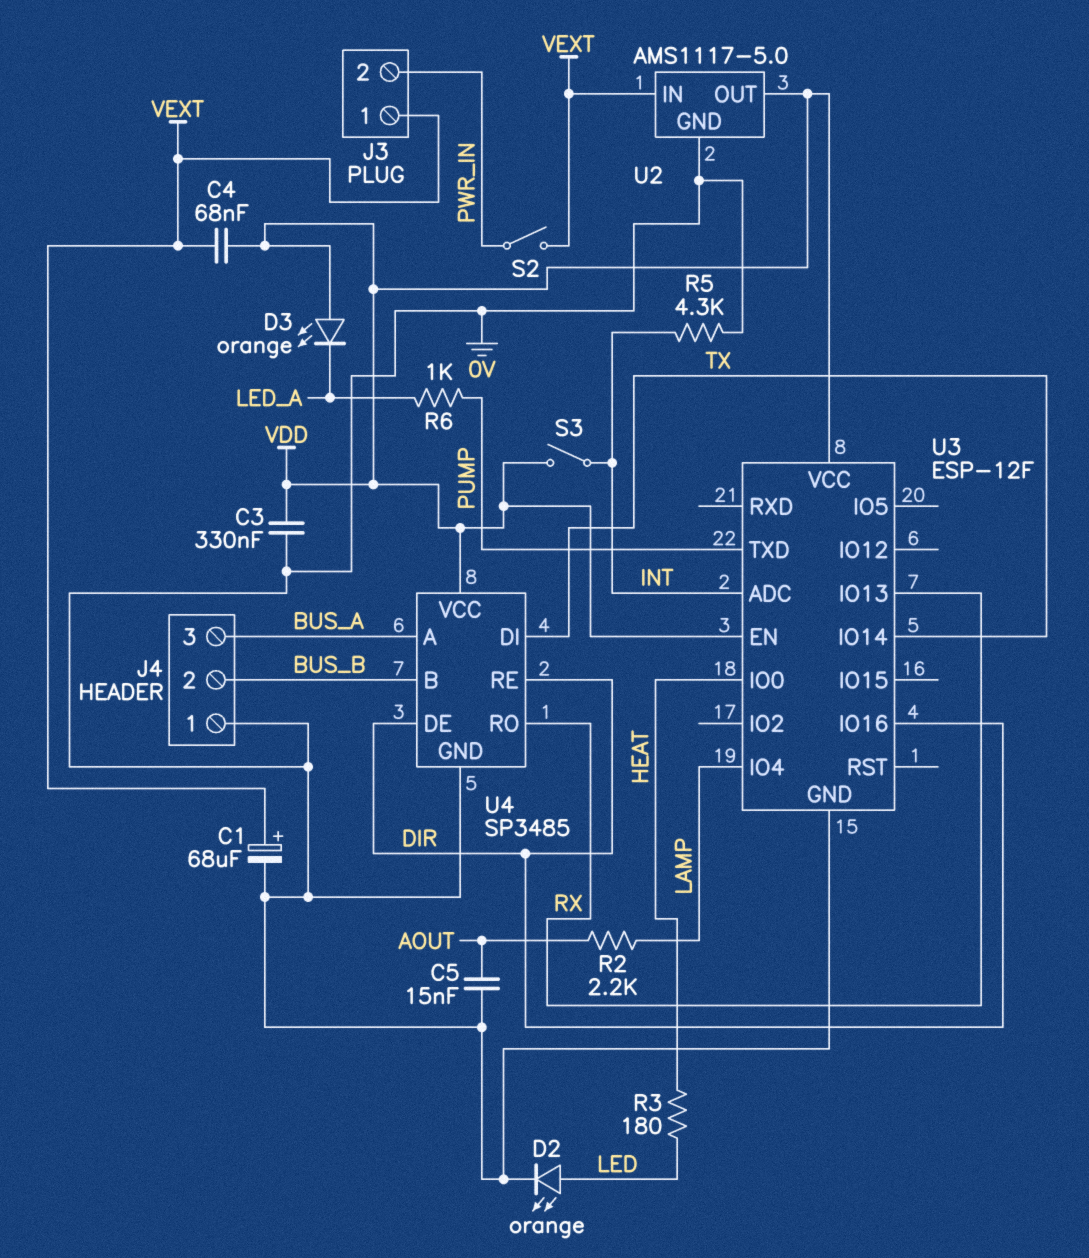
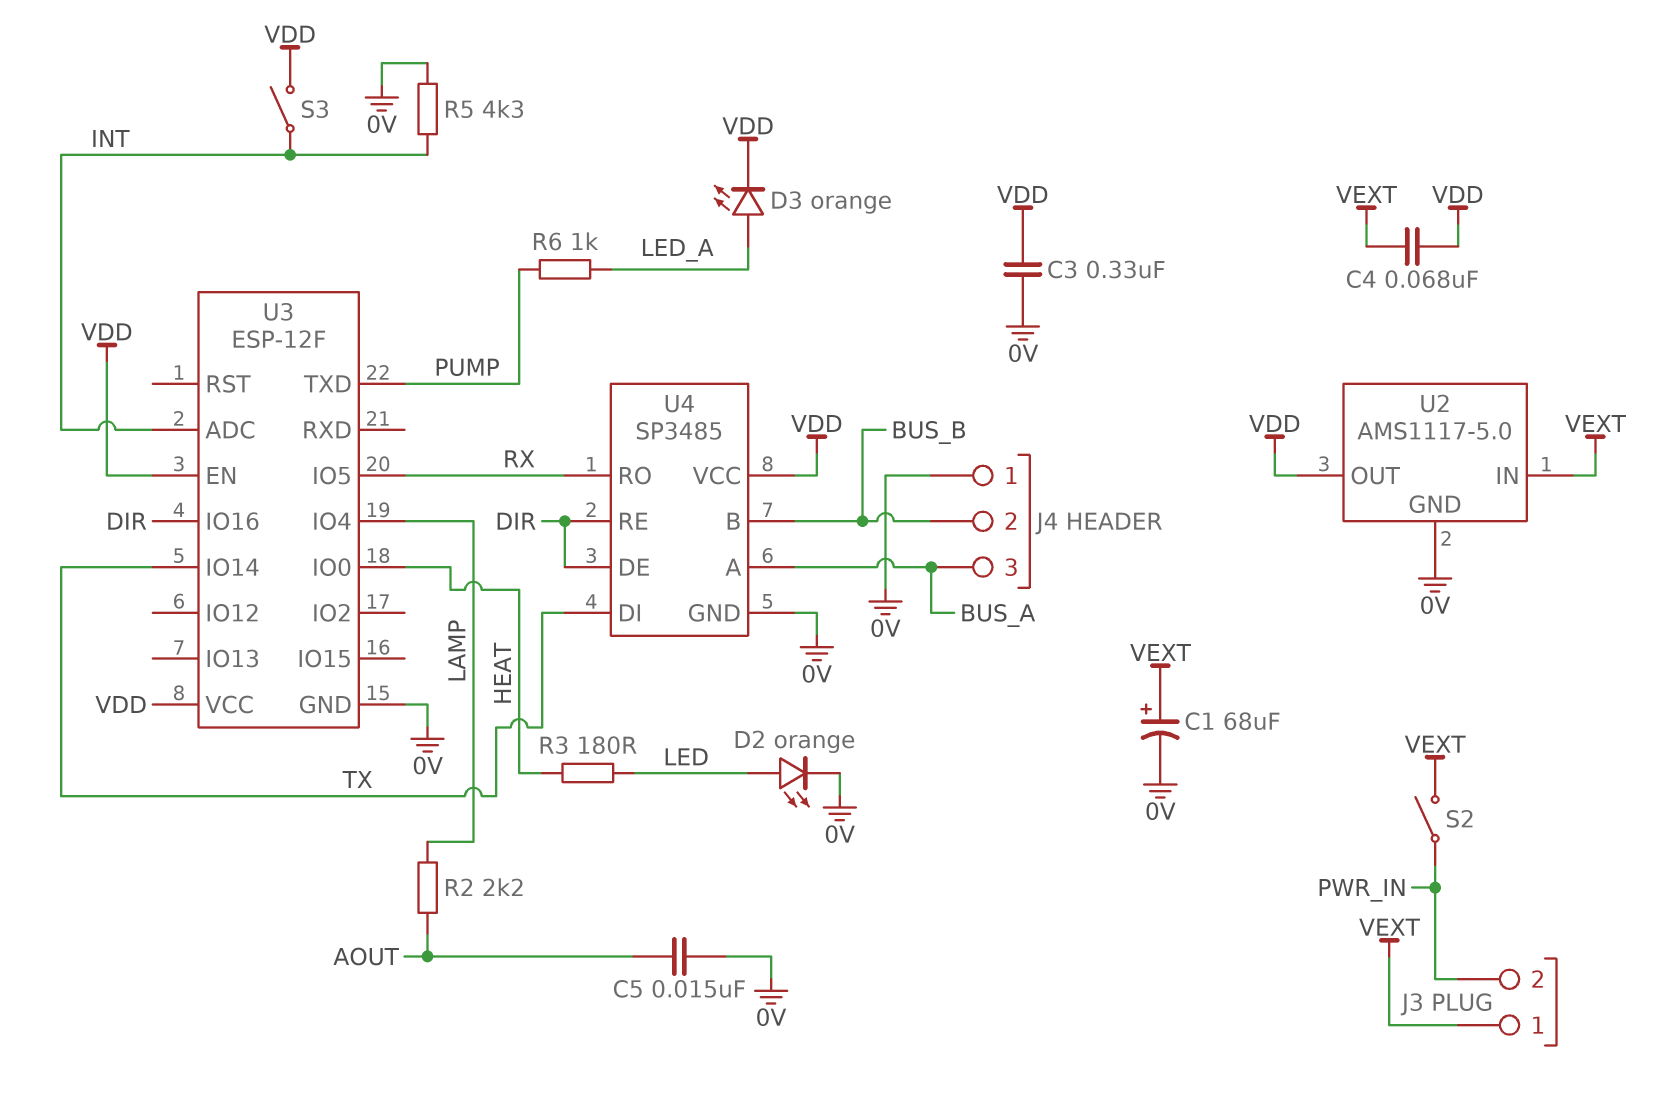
D3: LED orange (A VDD, K LED_A) -> LED orange (A LED_A, K VDD)
U3 pin IO5: none -> RX
U3 pin IO13: RX -> none

